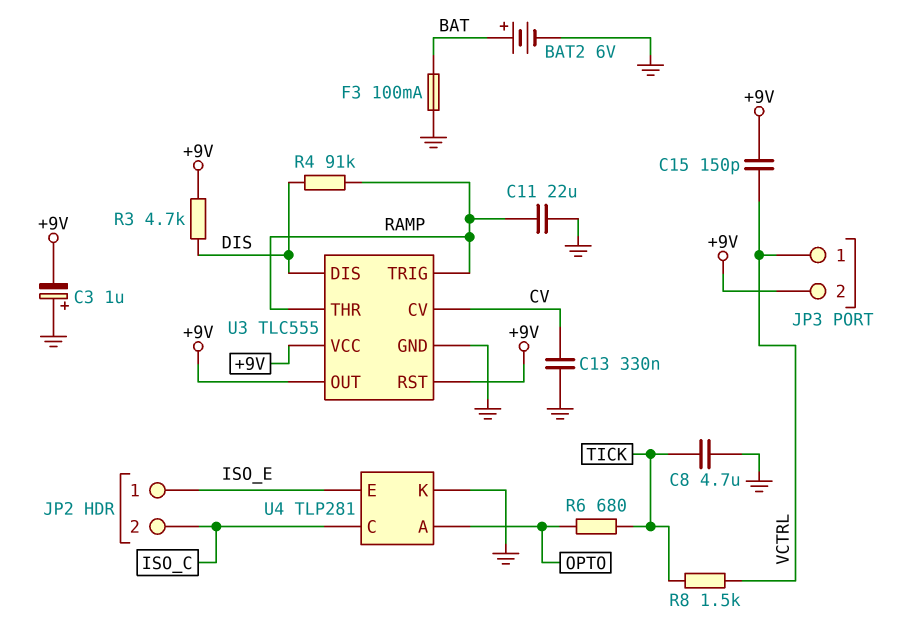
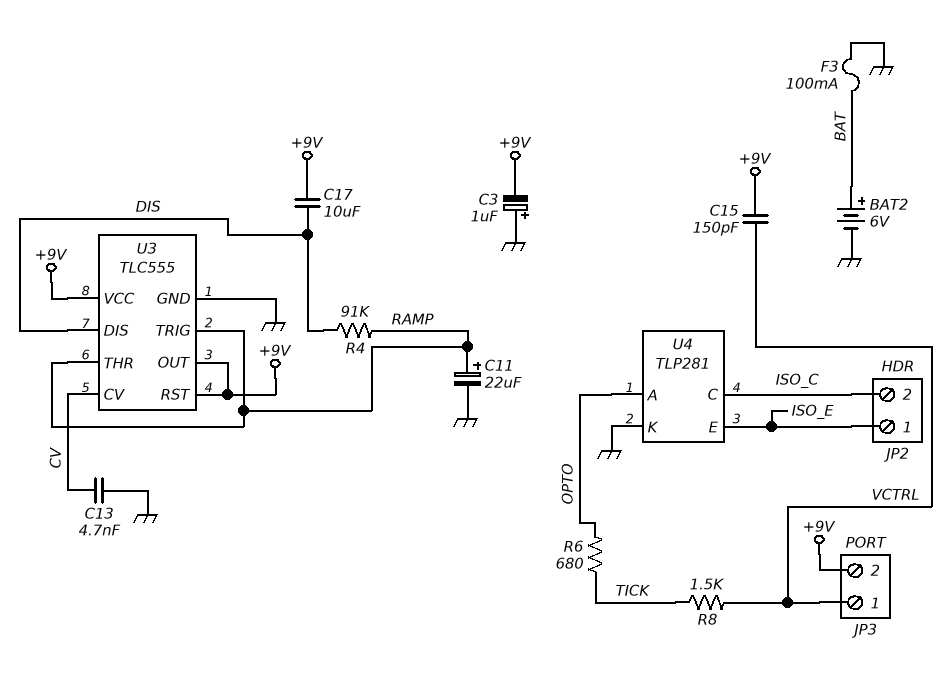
C8: 4.7uF (GND, TICK) -> none
C11: 22uF (GND, RAMP) -> 22uF (plus RAMP, minus GND)
C13: 330nF (CV, GND) -> 4.7nF (CV, GND)
C17: none -> 10uF (+9V, DIS)
R3: 4.7k (+9V, DIS) -> none

